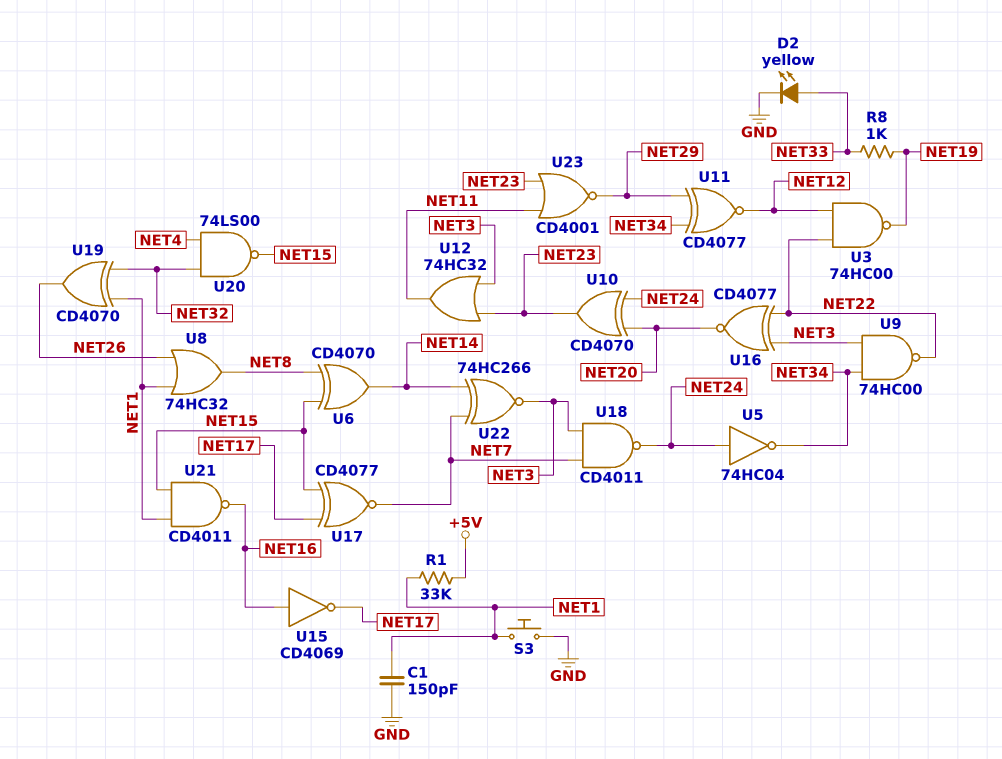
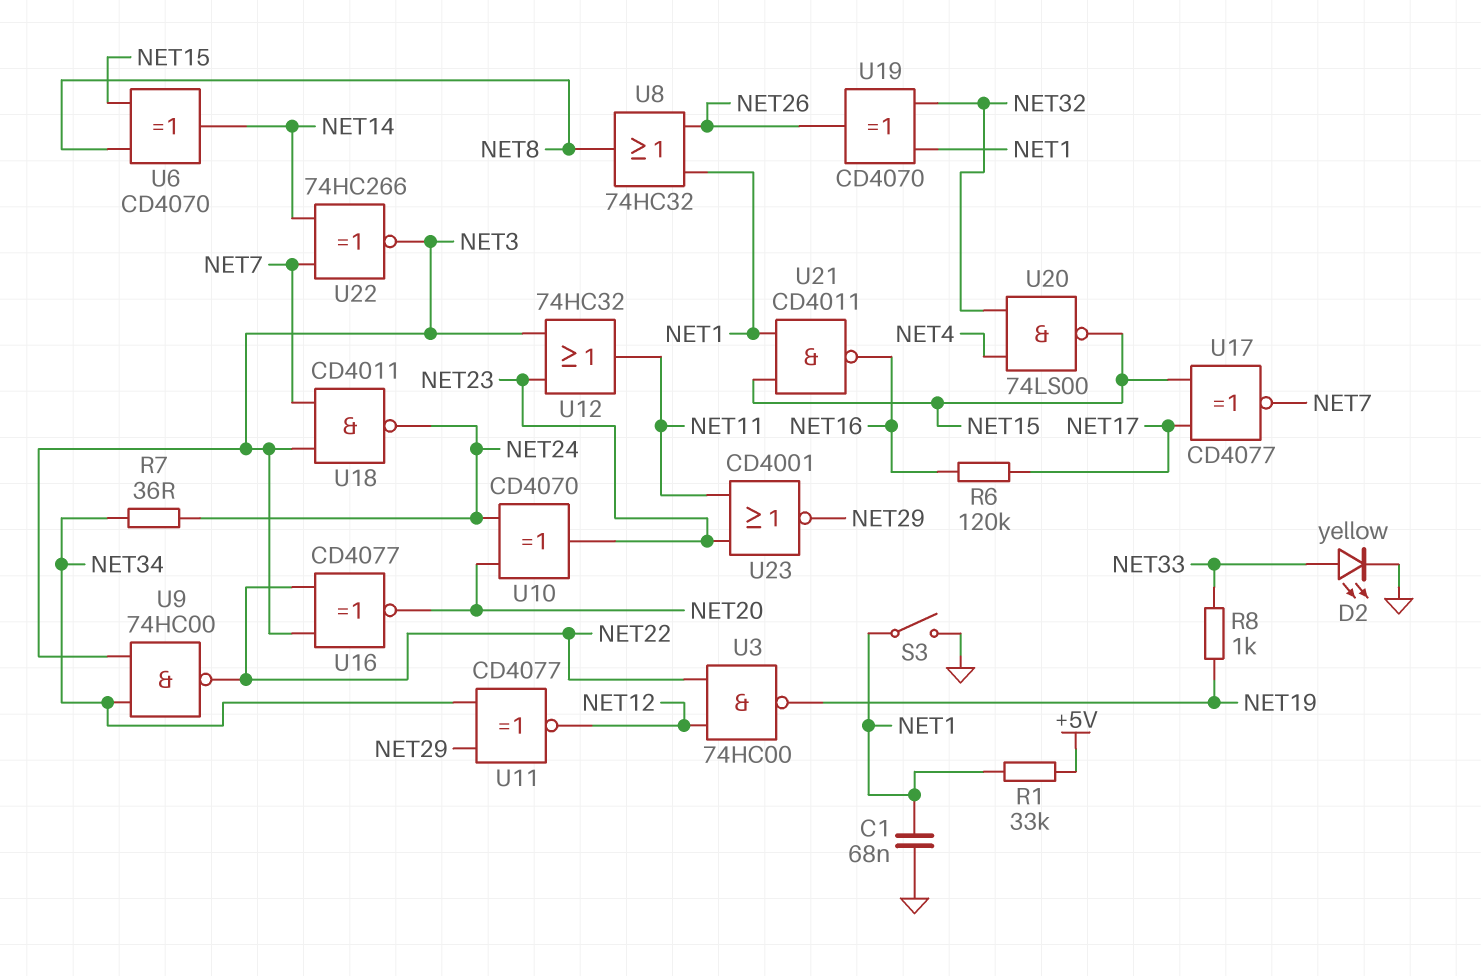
C1: 150pF (GND, NET1) -> 68nF (GND, NET1)
R6: none -> 120k (NET16, NET17)
R7: none -> 36 (NET24, NET34)
S3: button (GND, NET1) -> switch (GND, NET1)
U5: NOT 74HC04 (in NET24, out NET34) -> none
U15: NOT CD4069 (in NET16, out NET17) -> none

